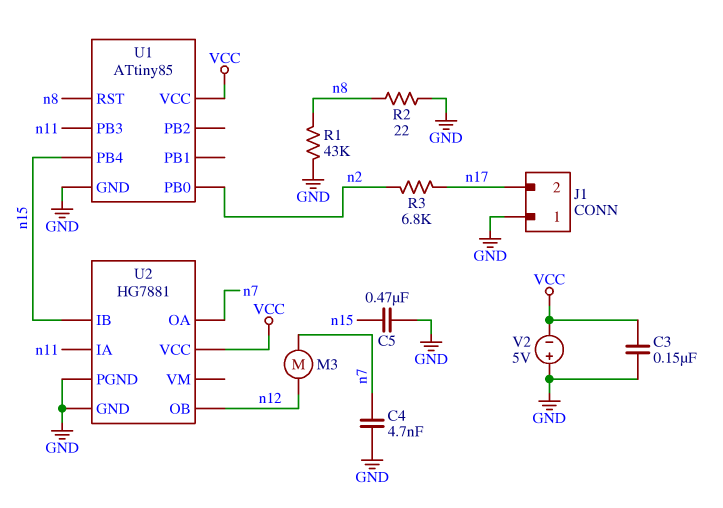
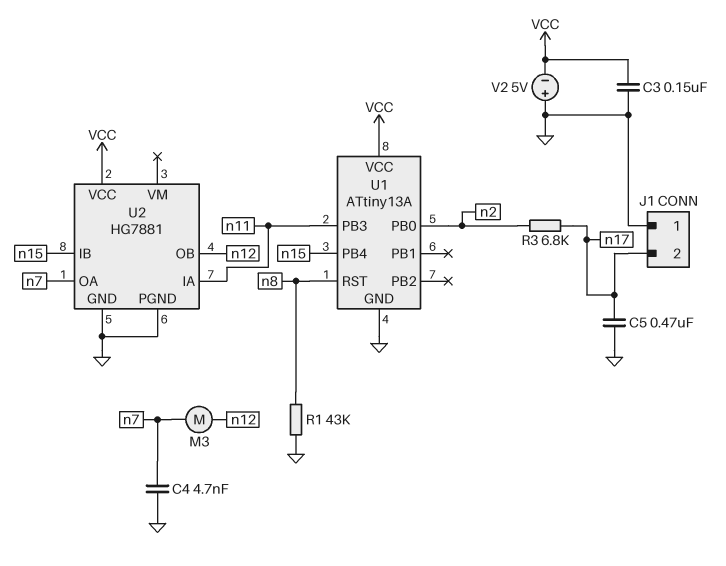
C5: 470nF (GND, n15) -> 470nF (GND, n17)
R2: 22 (GND, n8) -> none
U1: ATtiny85 -> ATtiny13A

